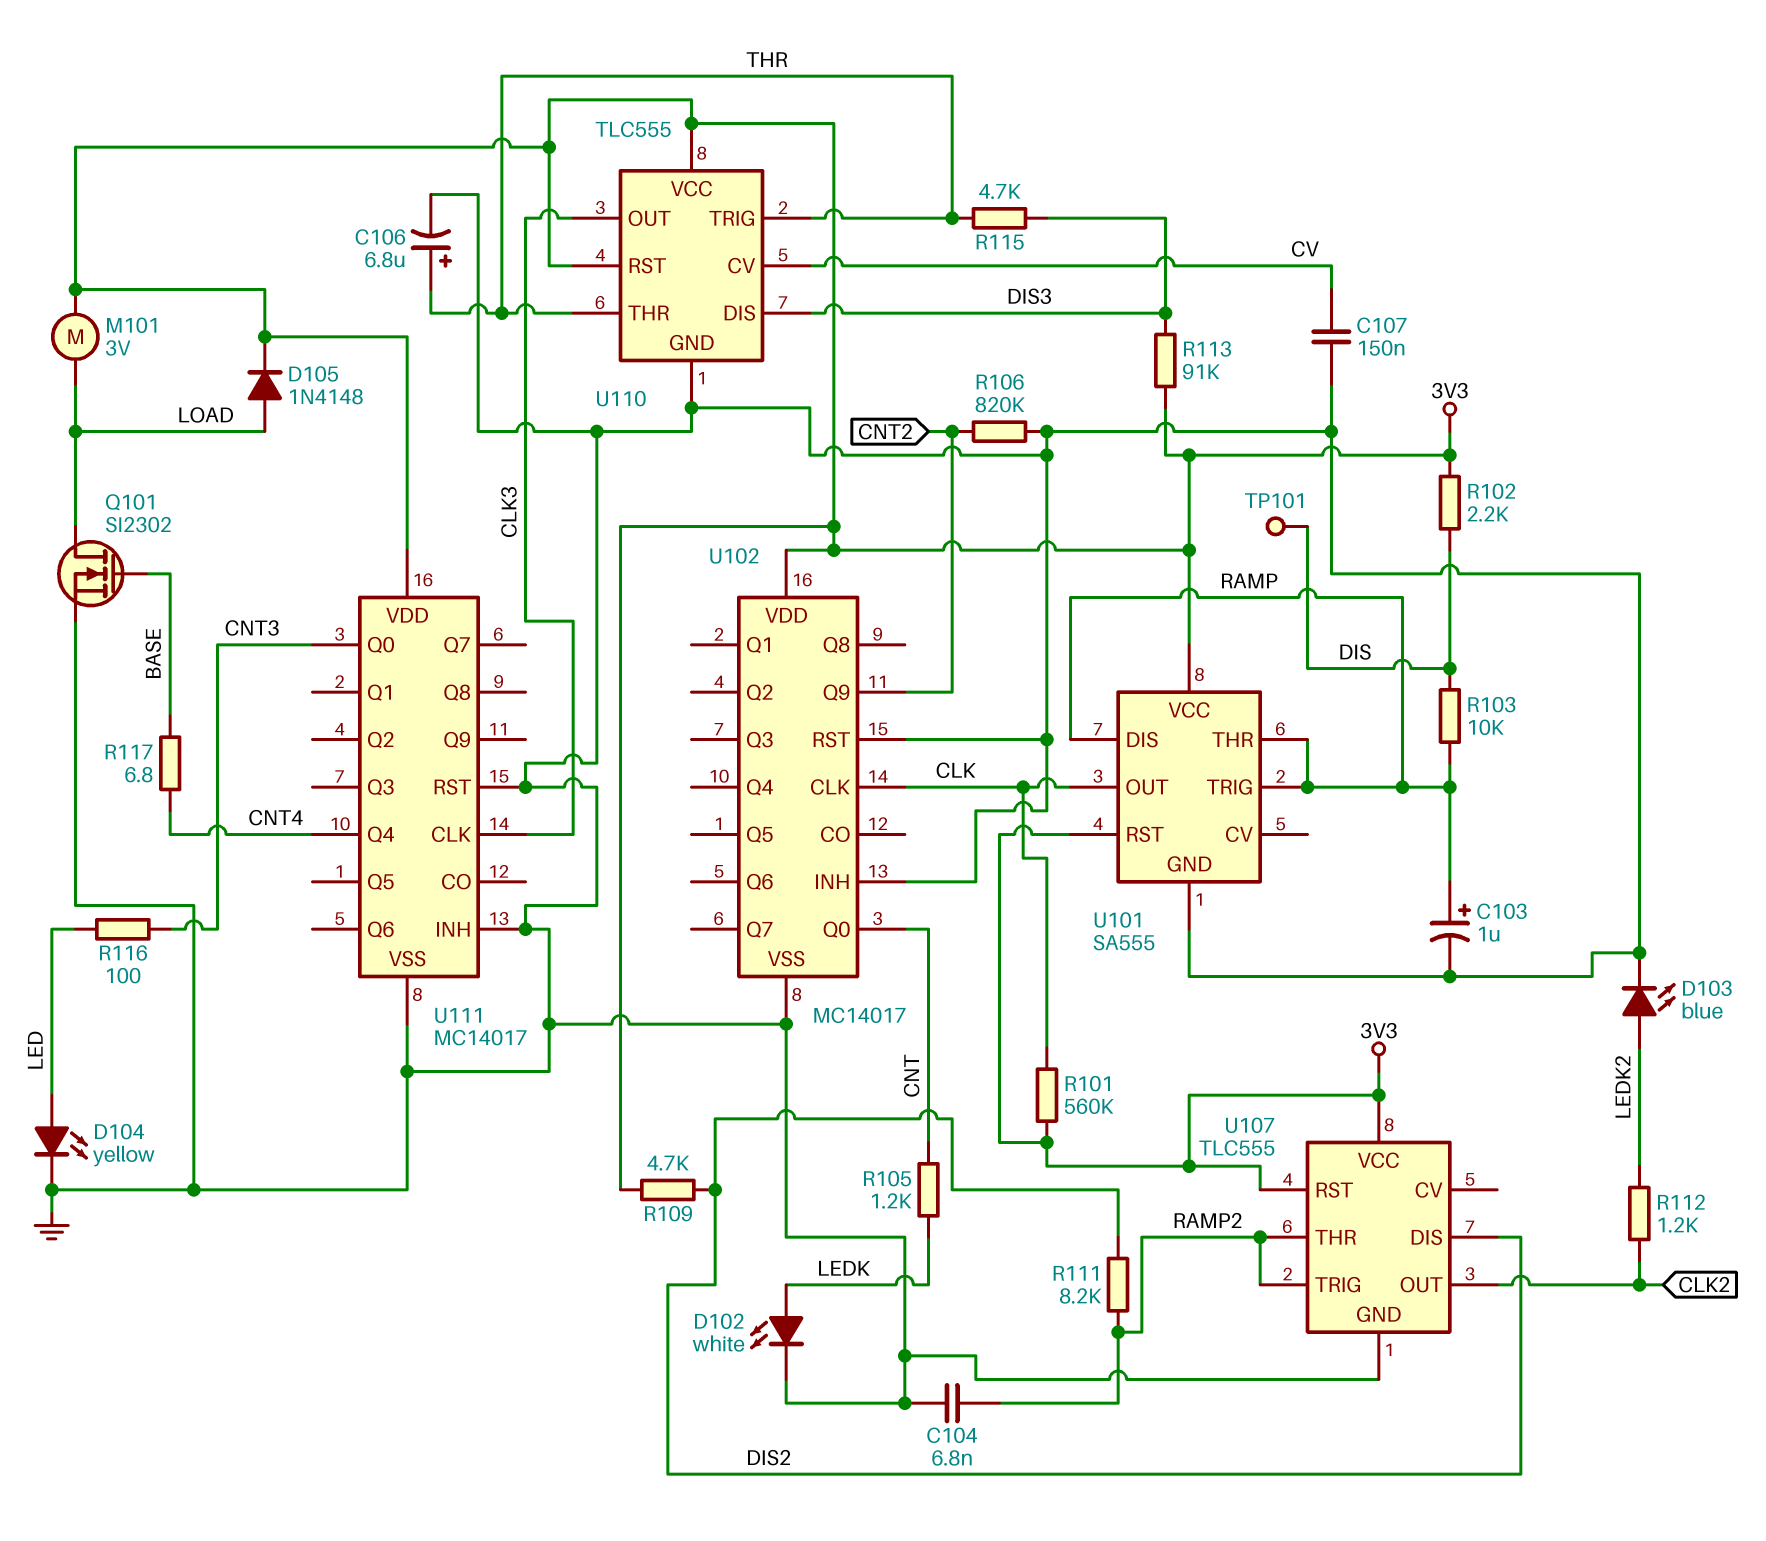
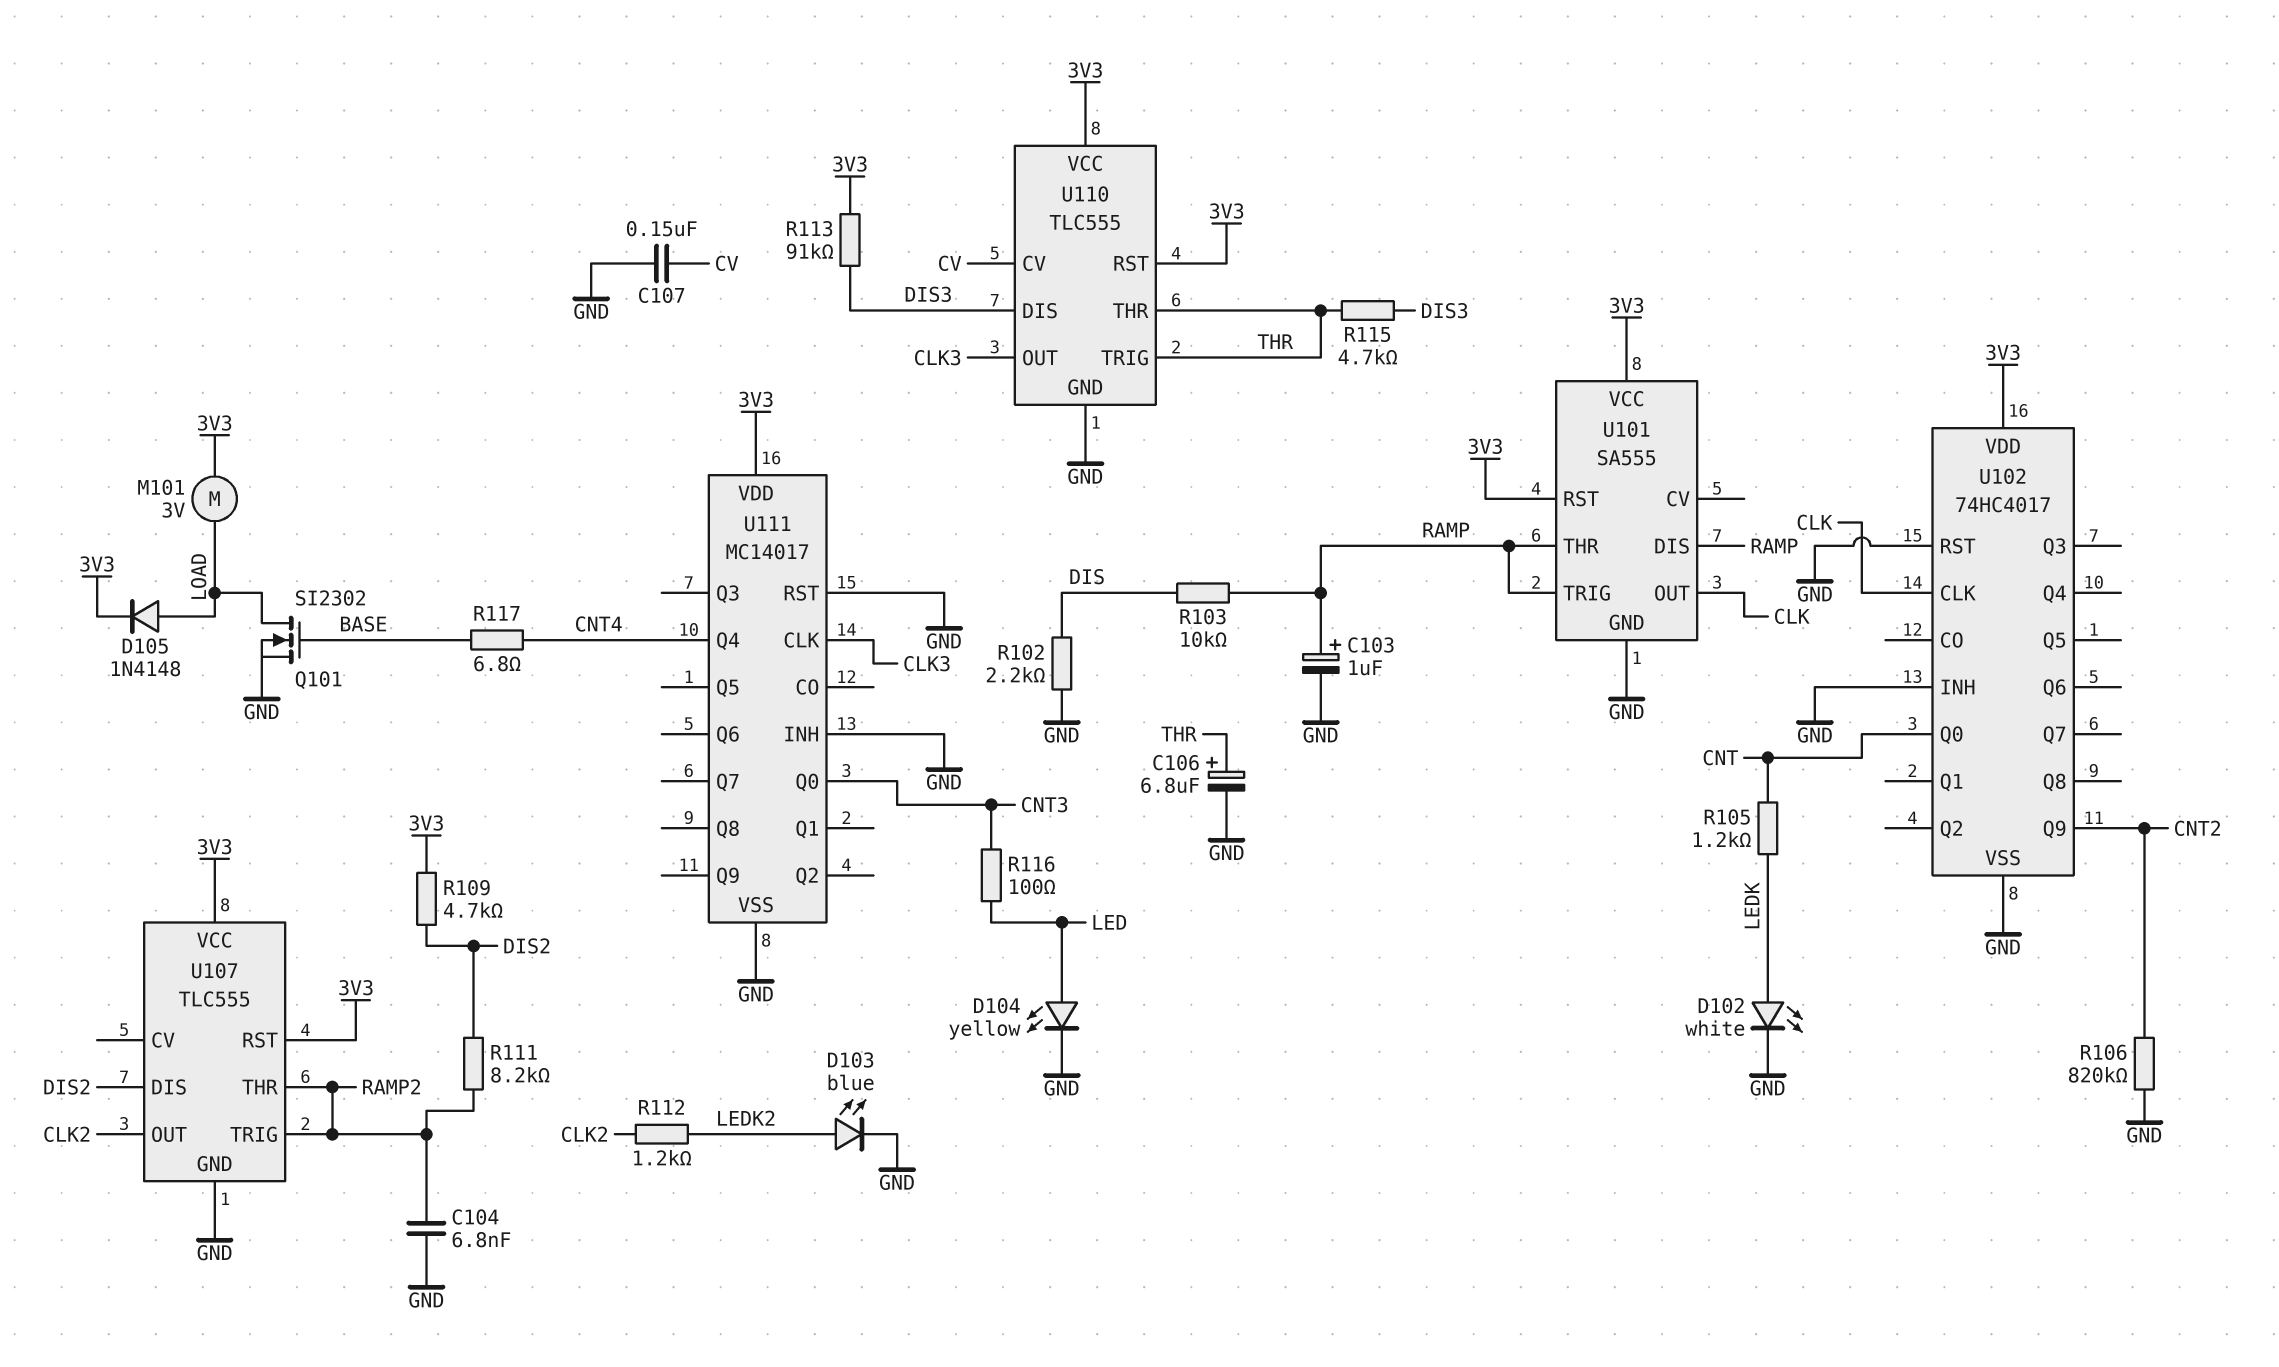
R101: 560k (3V3, CLK) -> none
R102: 2.2k (3V3, DIS) -> 2.2k (DIS, GND)
TP101: test point (DIS) -> none
U102: MC14017 -> 74HC4017

